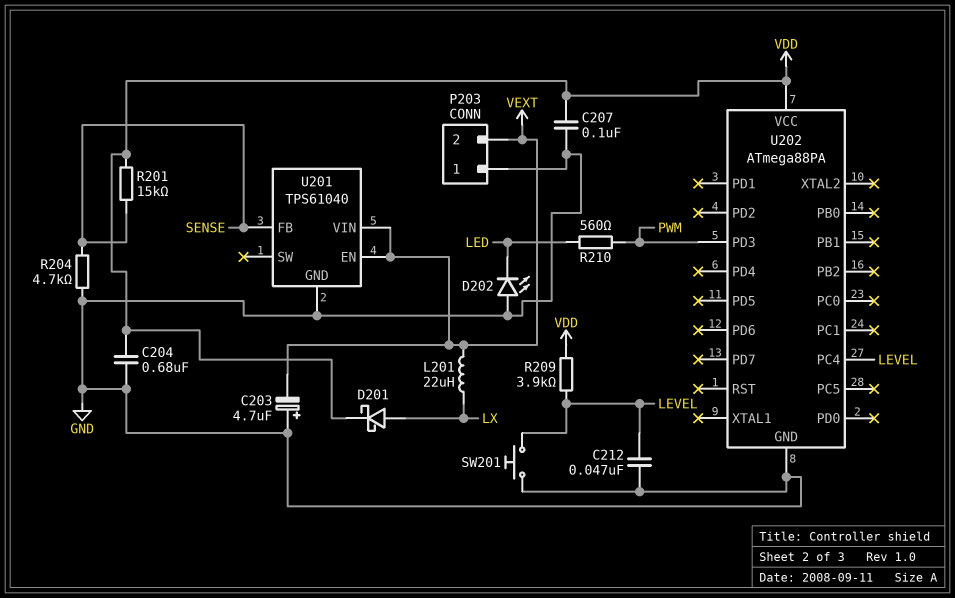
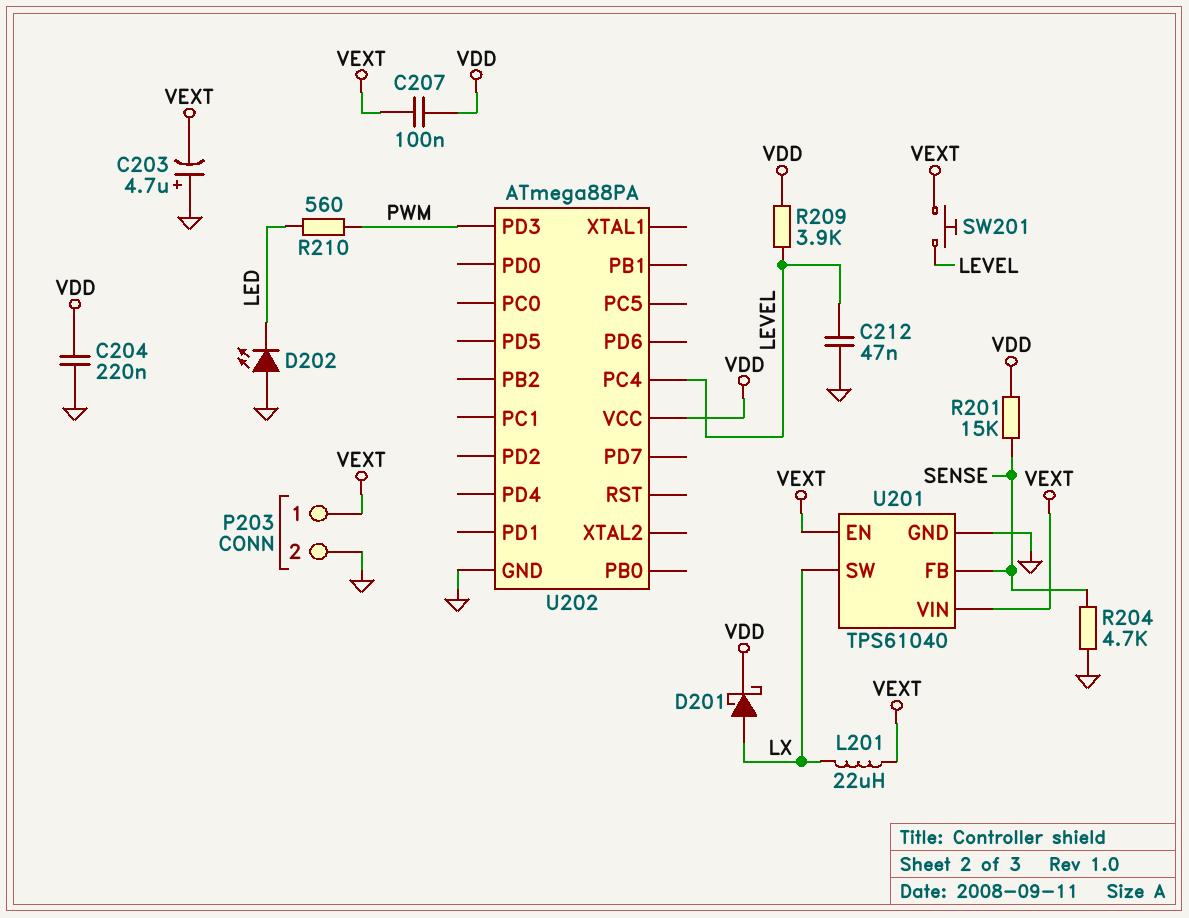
C204: 680nF (GND, VDD) -> 220nF (GND, VDD)
C207: 100nF (GND, VDD) -> 100nF (VDD, VEXT)
P203 pin 1: GND -> VEXT
P203 pin 2: VEXT -> GND
SW201: button (GND, LEVEL) -> button (LEVEL, VEXT)
U201 pin SW: none -> LX

